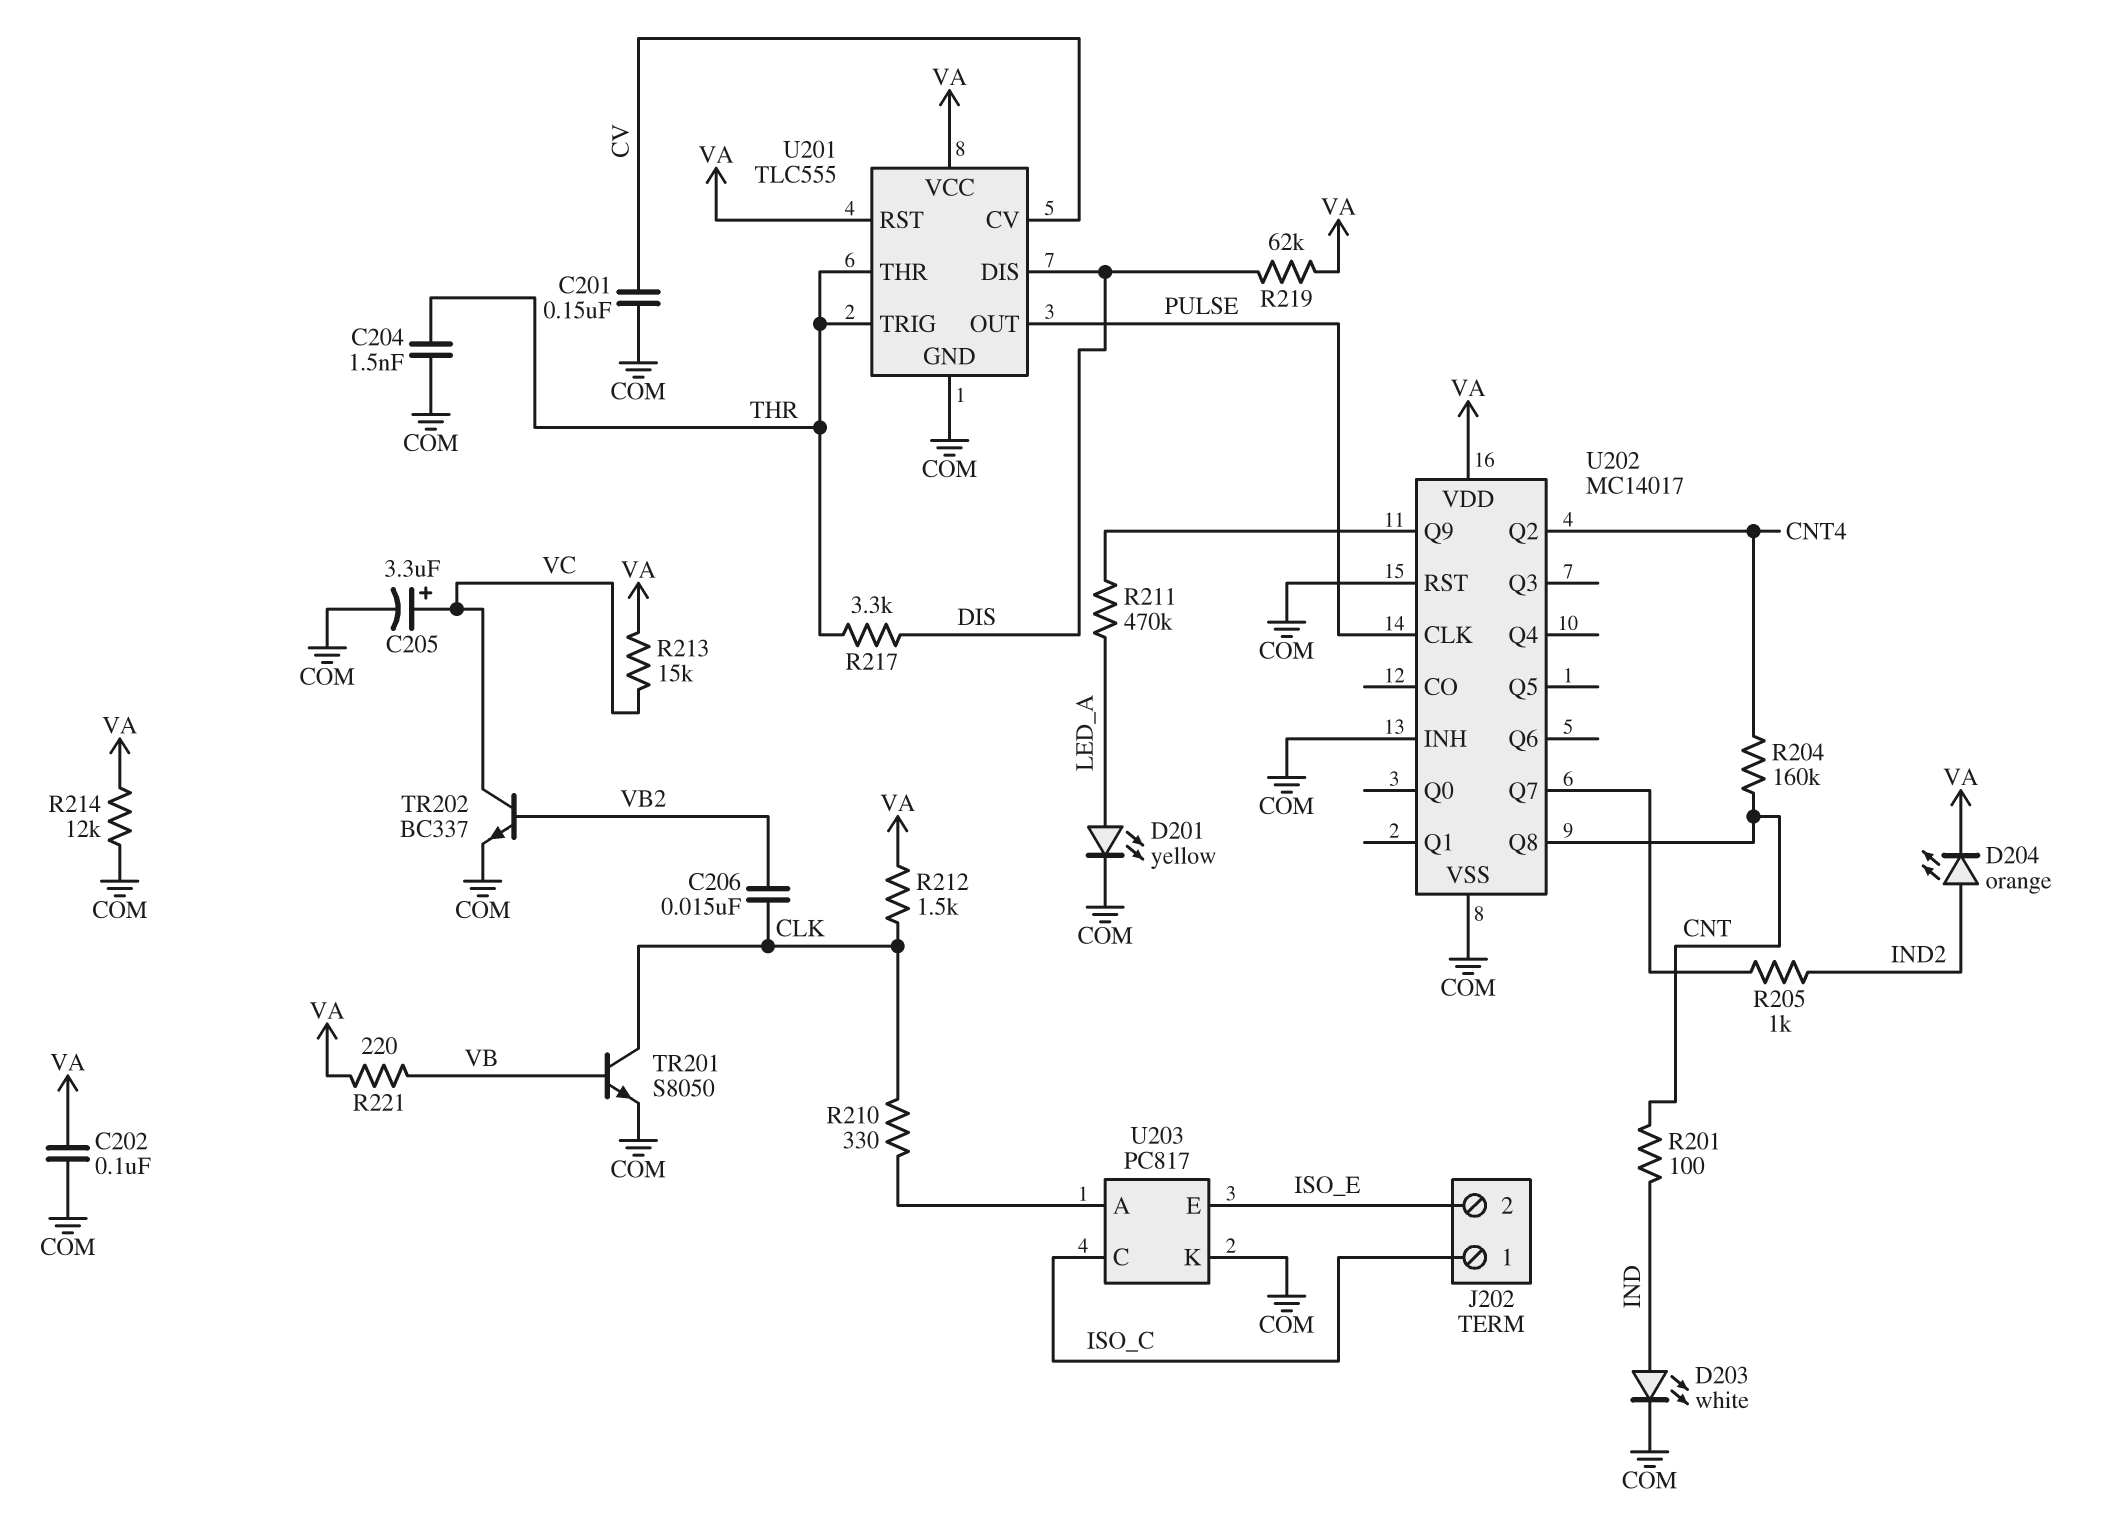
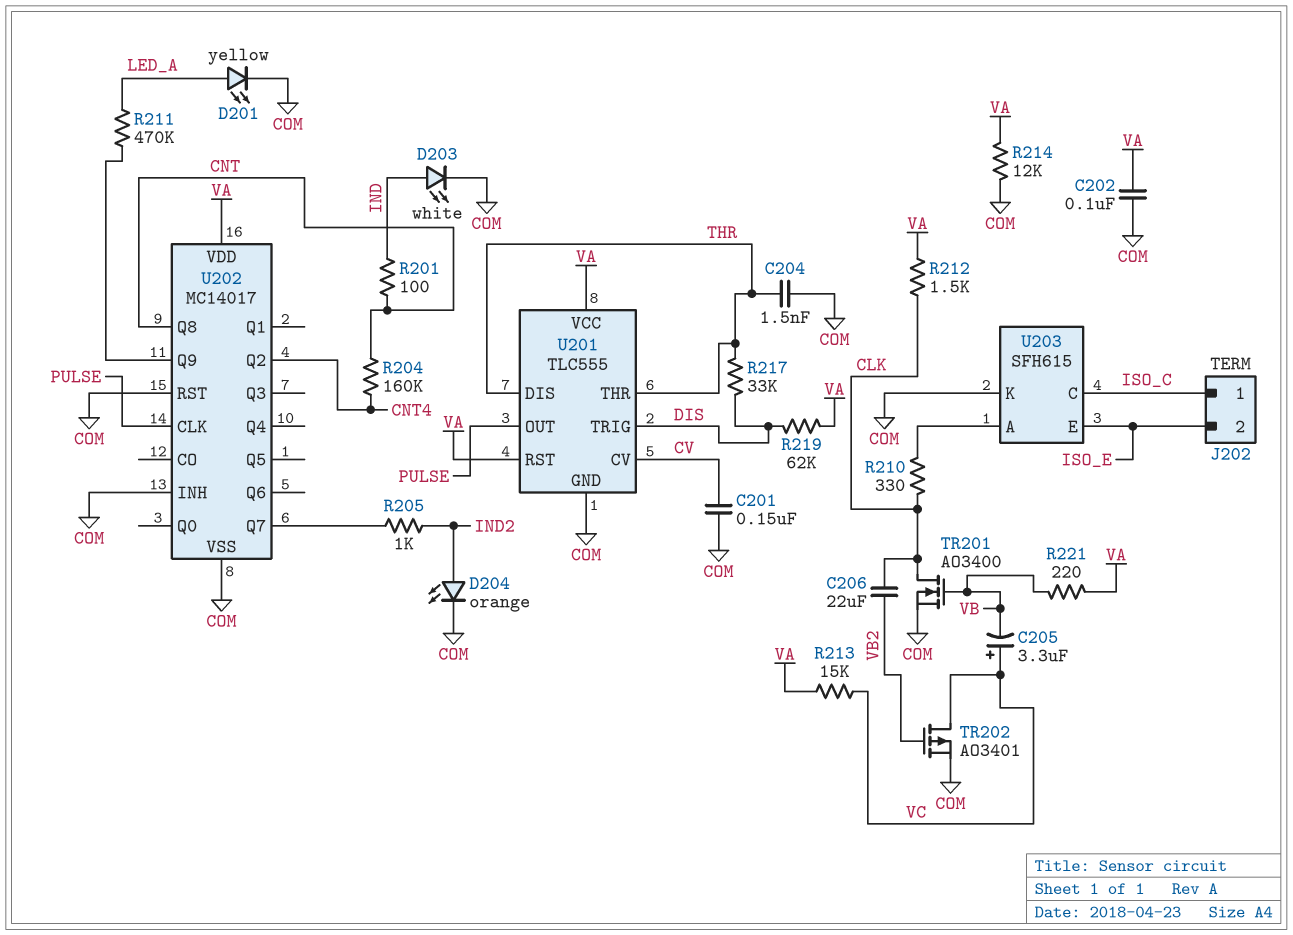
C205: 3.3uF (plus VC, minus COM) -> 3.3uF (plus VC, minus VB)
C206: 15nF (CLK, VB2) -> 22uF (CLK, VB2)
D204: LED orange (A IND2, K VA) -> LED orange (A IND2, K COM)
R217: 3.3k (DIS, THR) -> 33k (DIS, THR)
TR201: NPN S8050 (B VB, C CLK, E COM) -> NMOS AO3400 (G VB, D CLK, S COM)
TR202: NPN BC337 (B VB2, C VC, E COM) -> PMOS AO3401 (G VB2, D VC, S COM)
U201 pin DIS: DIS -> THR
U201 pin TRIG: THR -> DIS
U203: PC817 -> SFH615

